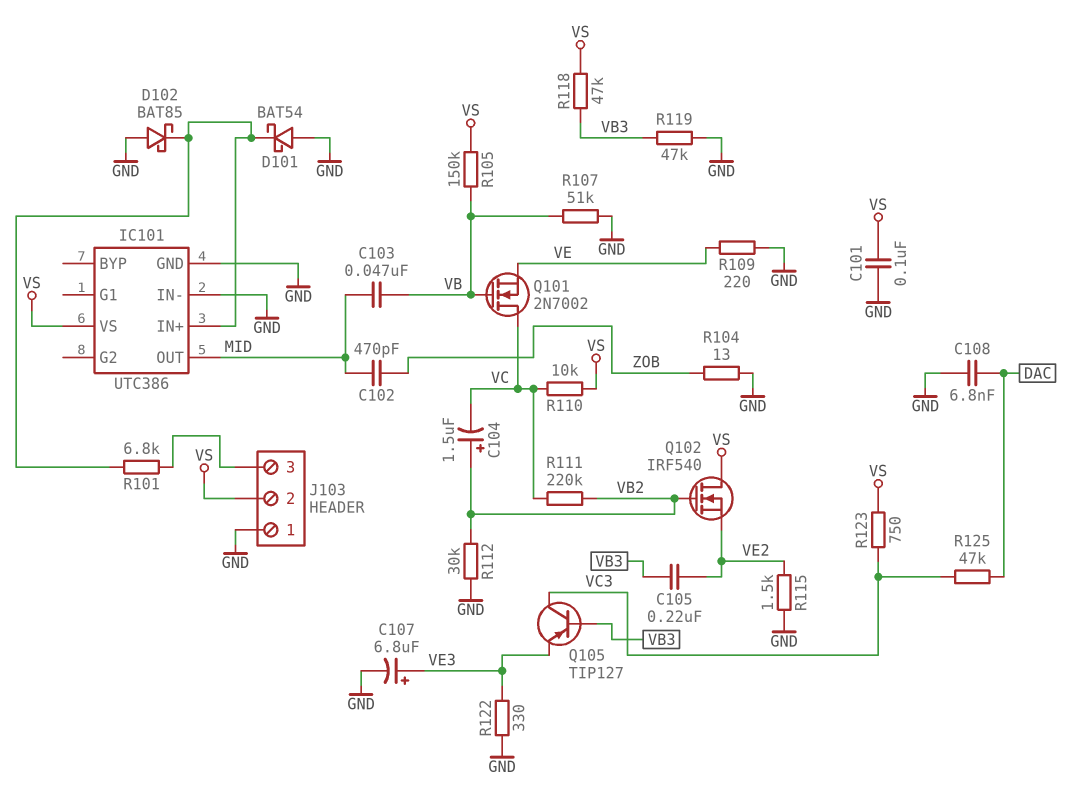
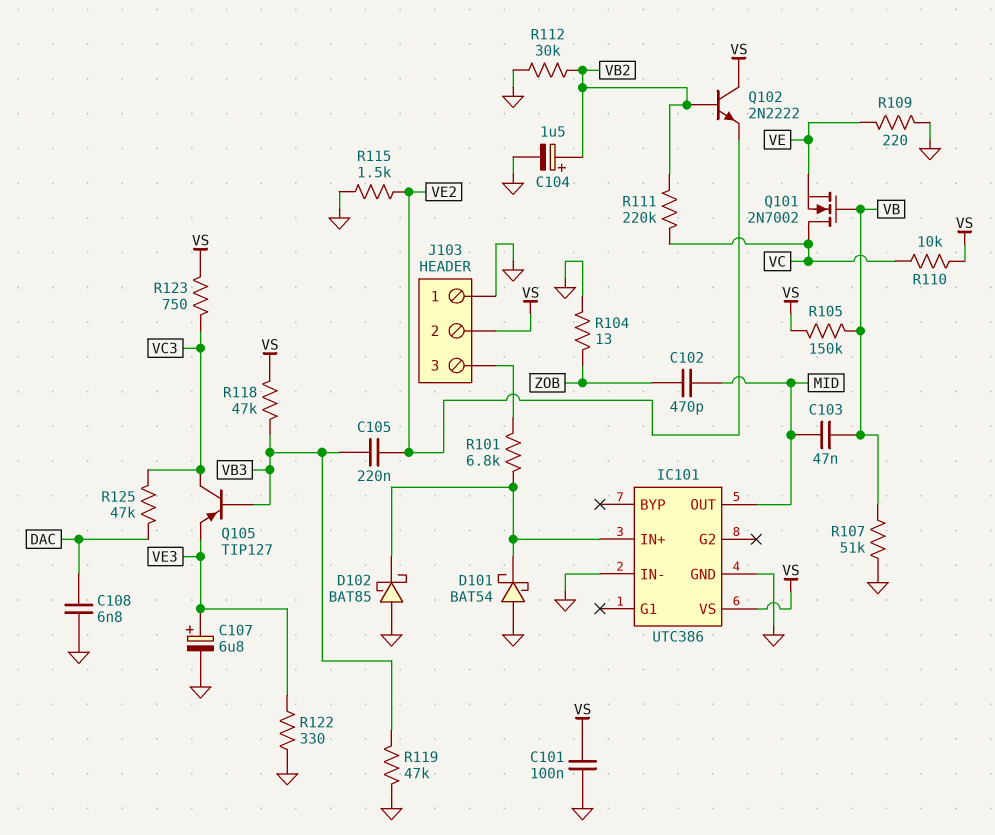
C104: 1.5uF (plus VB2, minus VC) -> 1.5uF (plus VB2, minus GND)
Q102: NMOS IRF540 (G VB2, D VS, S VE2) -> NPN 2N2222 (B VB2, C VS, E VE2)

